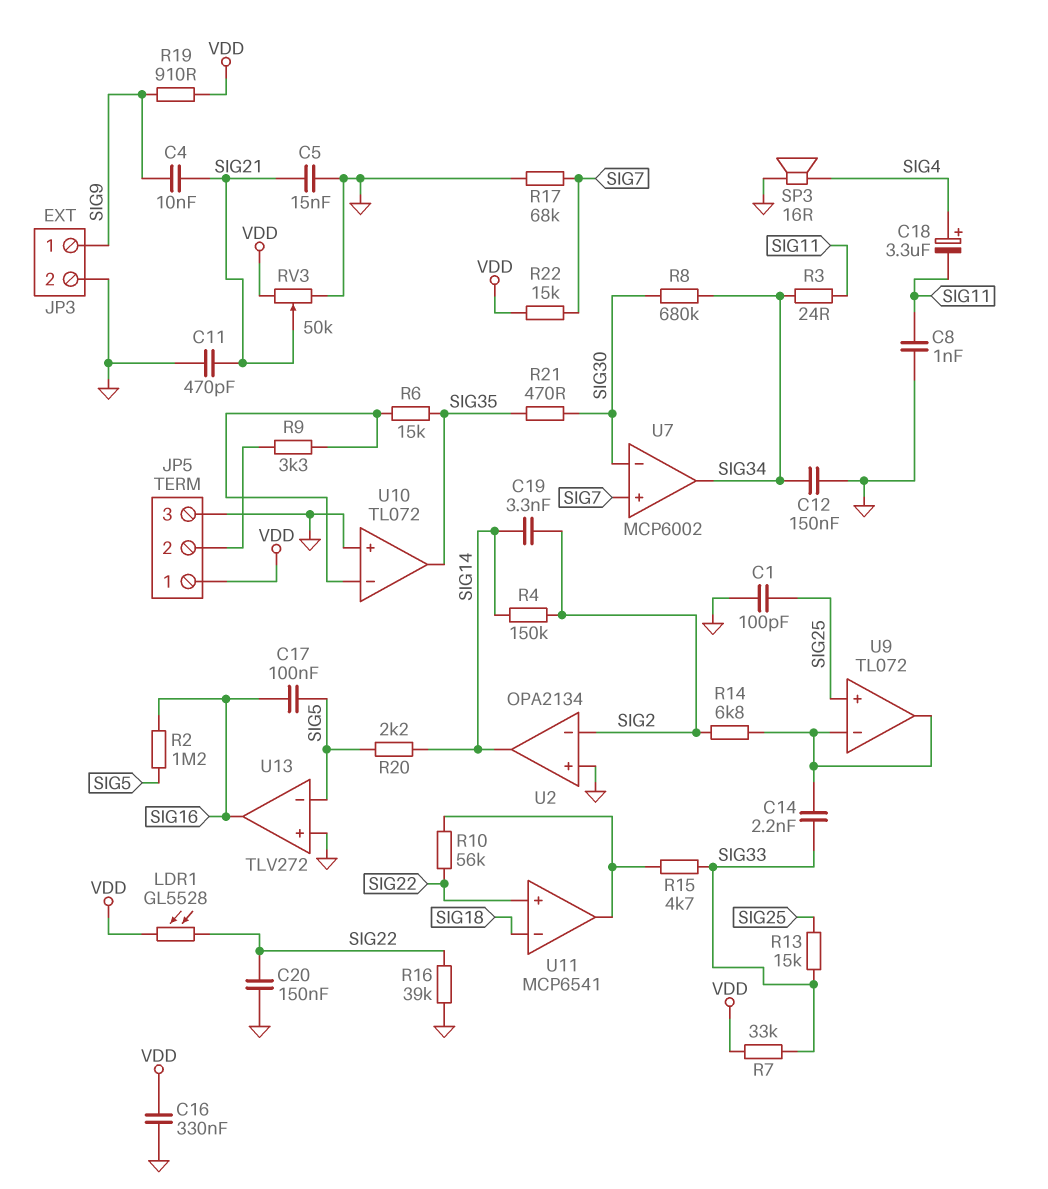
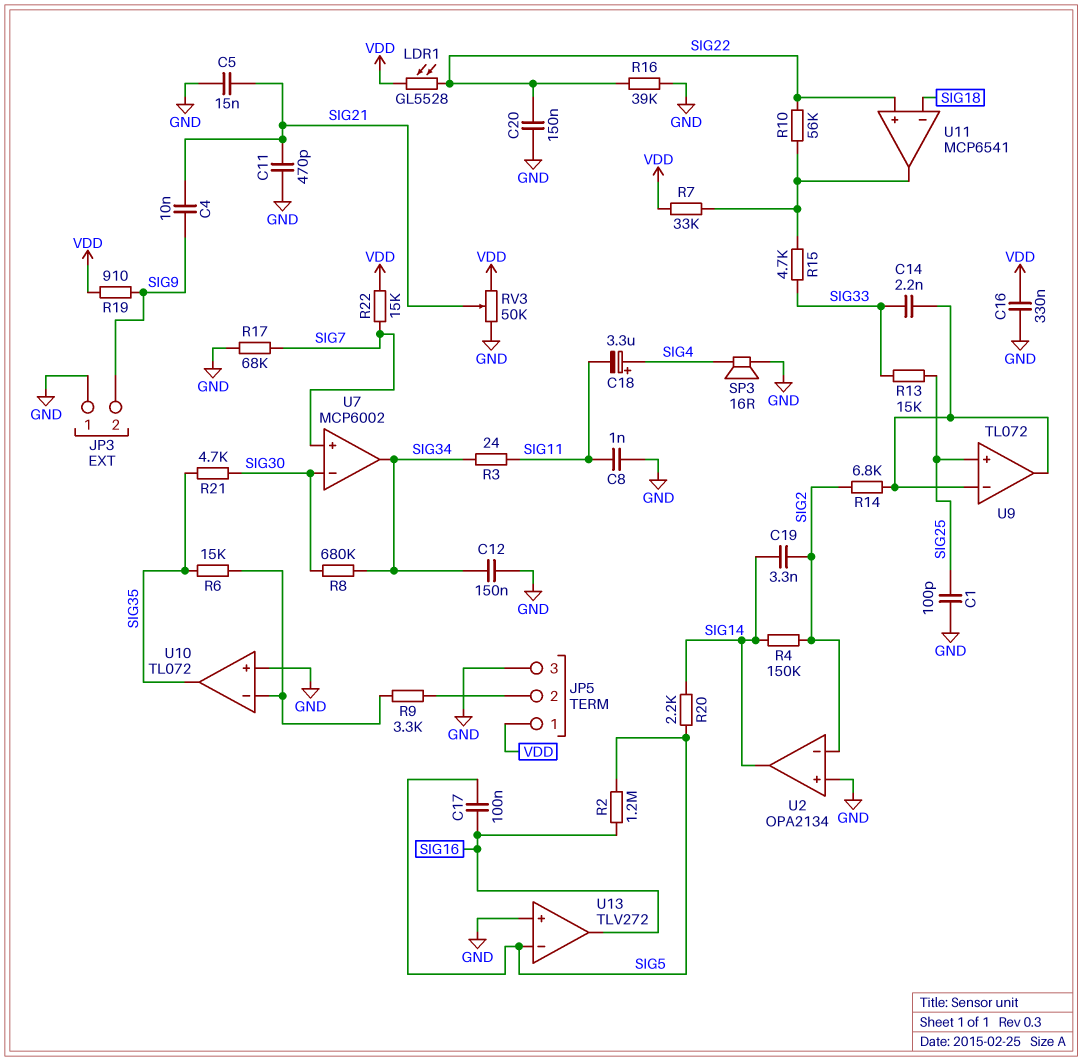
JP3 pin 1: SIG9 -> GND
JP3 pin 2: GND -> SIG9
R7: 33k (SIG33, VDD) -> 33k (U11/out, VDD)
R21: 470 (SIG30, SIG35) -> 4.7k (SIG30, SIG35)

